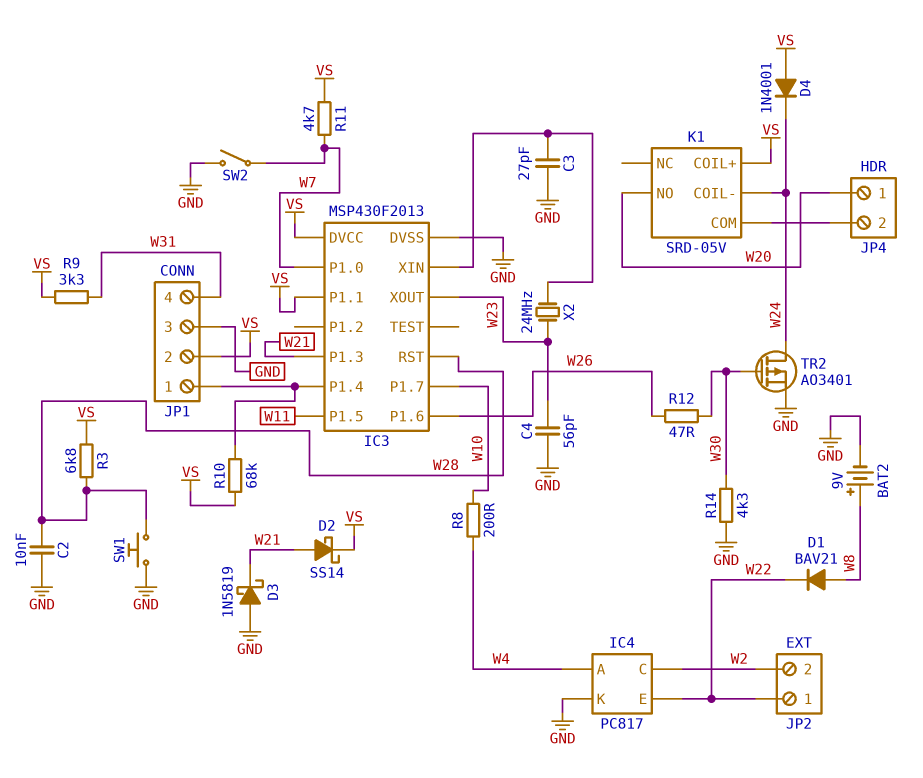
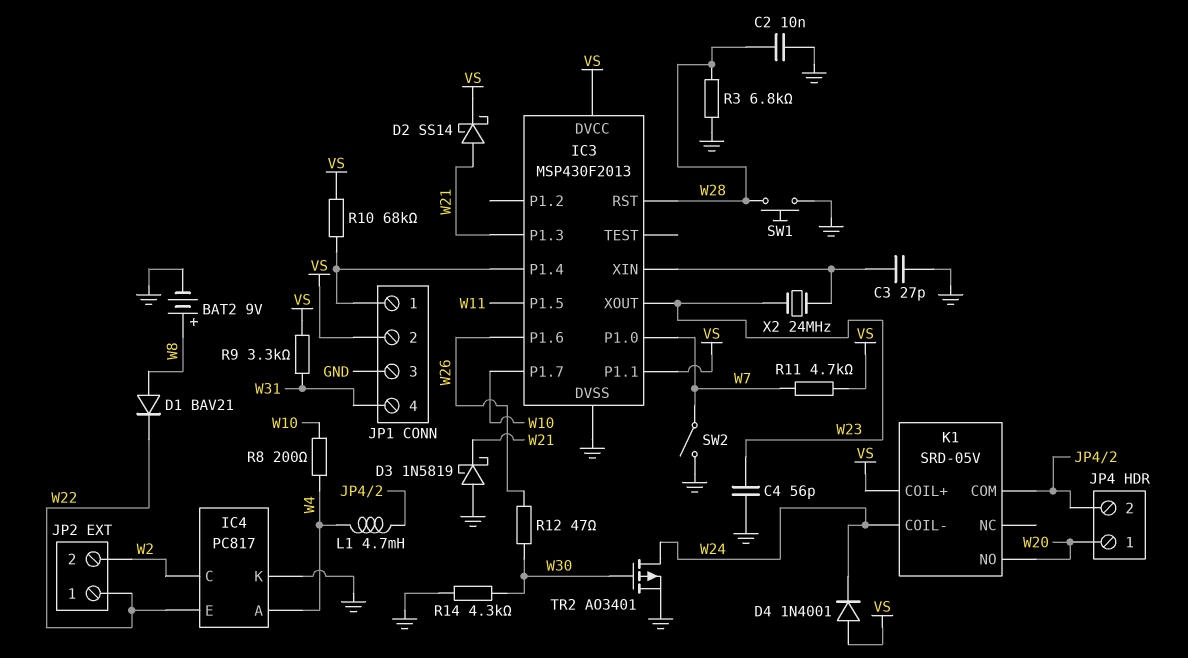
L1: none -> 4.7mH (JP4/2, W4)
R3: 6.8k (VS, W28) -> 6.8k (GND, W28)

